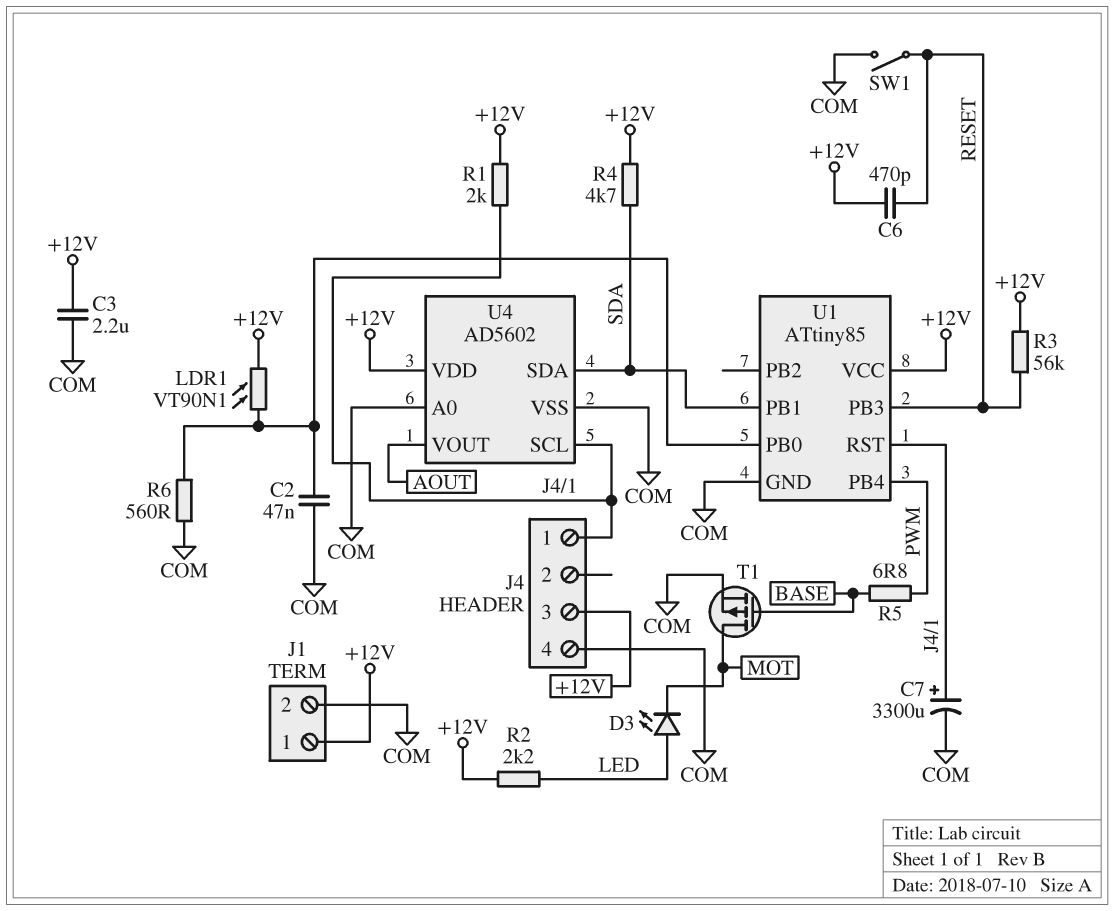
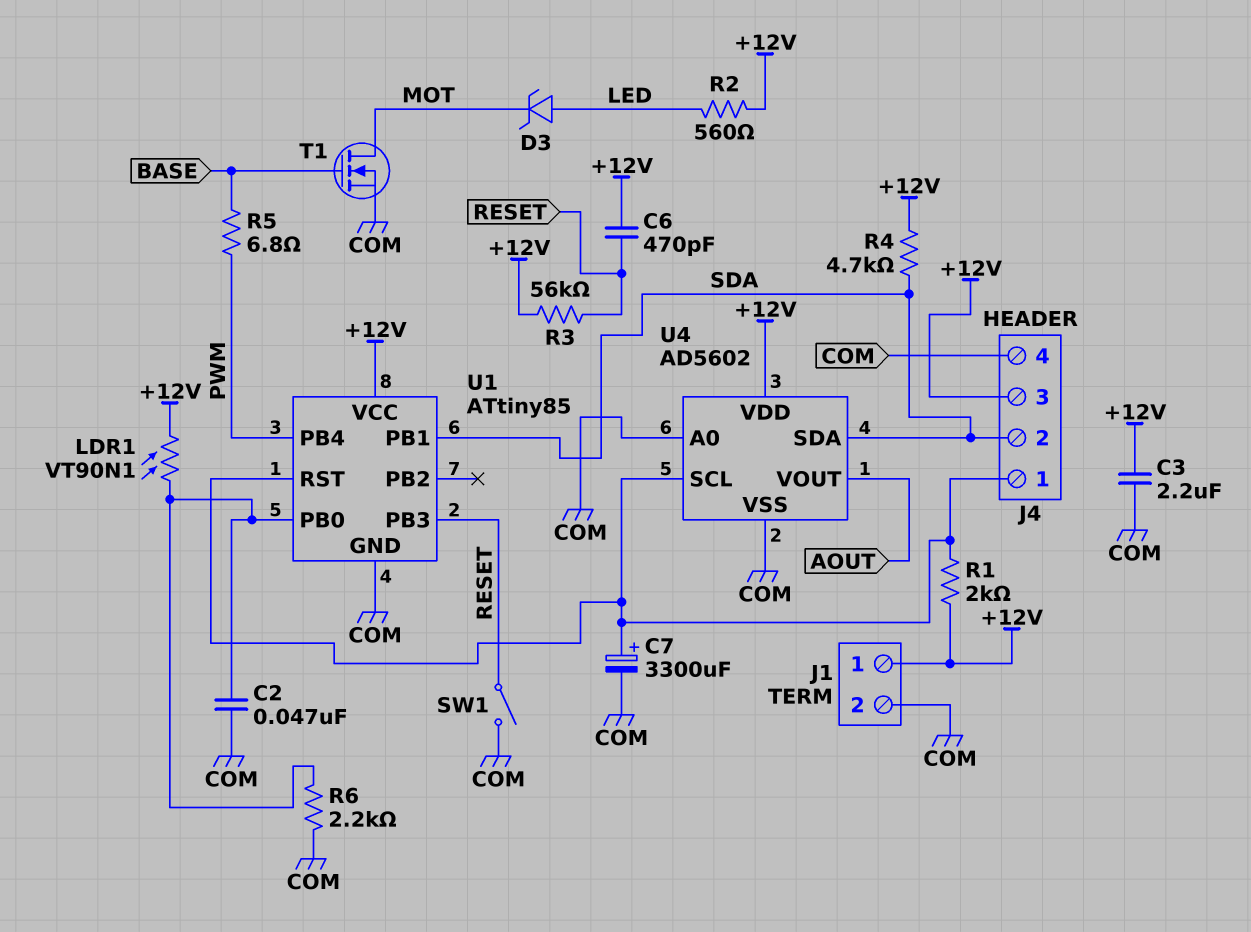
D3: LED (A LED, K MOT) -> zener (A LED, K MOT)
J4 pin 2: none -> SDA
R2: 2.2k (+12V, LED) -> 560 (+12V, LED)
R6: 560 (COM, U1/PB0) -> 2.2k (COM, U1/PB0)
T1: PMOS (G BASE, D MOT, S COM) -> NMOS (G BASE, D MOT, S COM)

